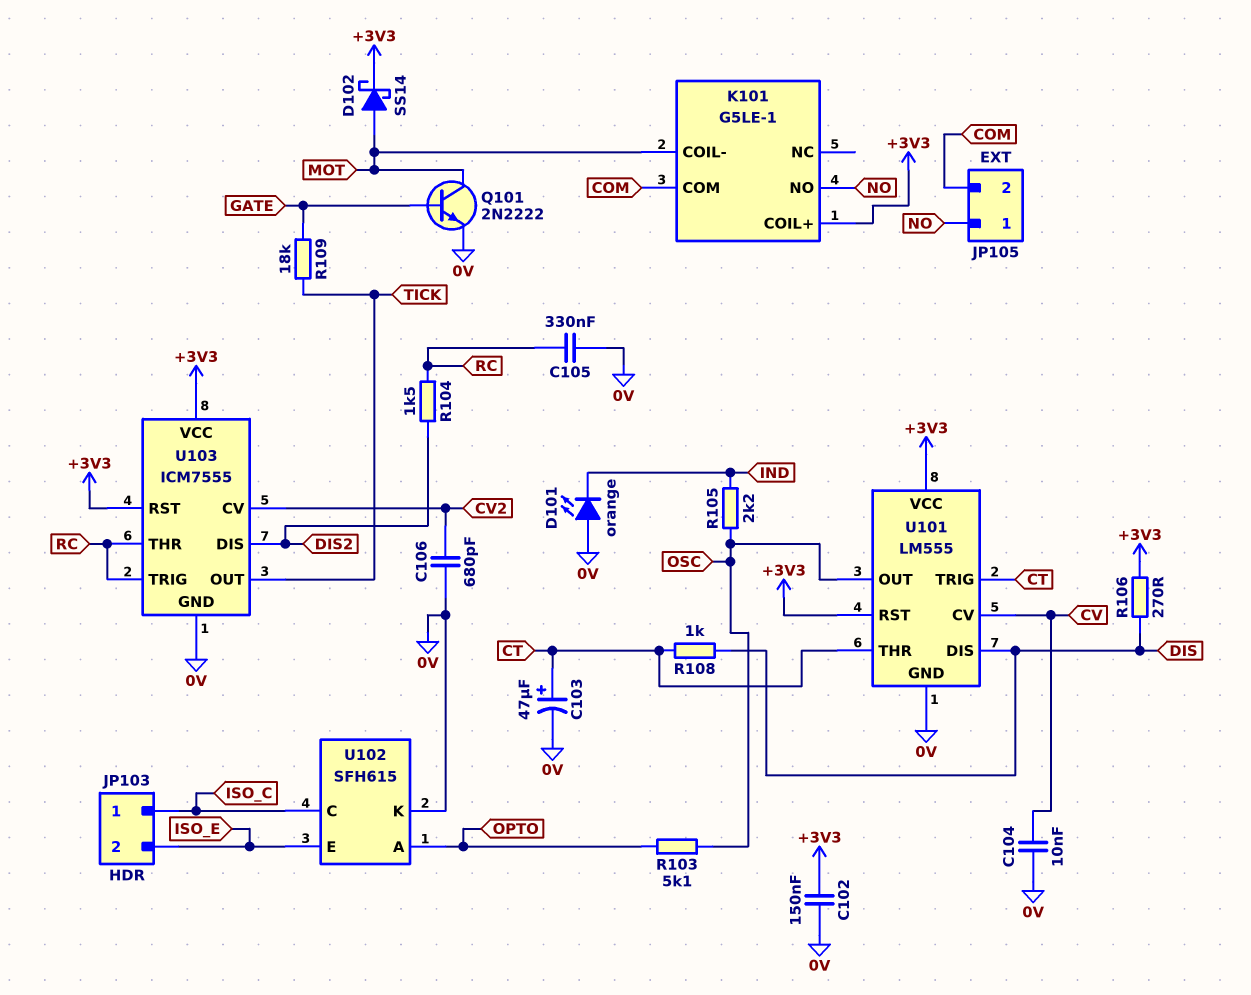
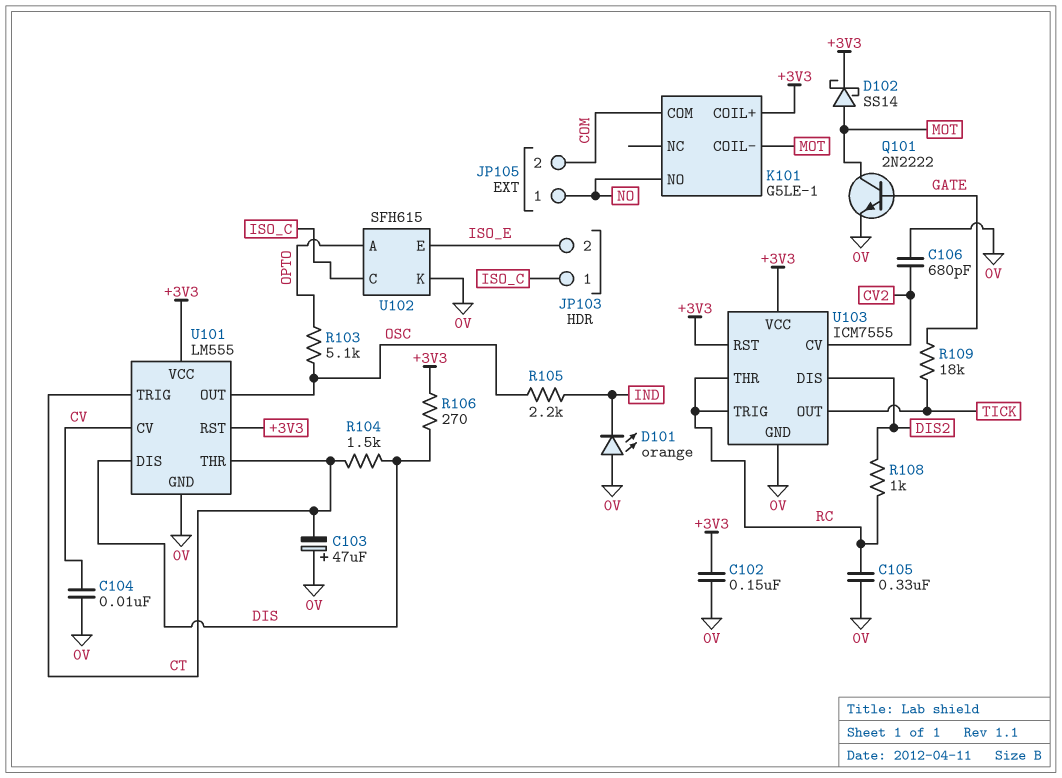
C103: 47uF (plus CT, minus 0V) -> 47uF (plus 0V, minus CT)
R104: 1.5k (DIS2, RC) -> 1.5k (CT, DIS)
R108: 1k (CT, DIS) -> 1k (DIS2, RC)

